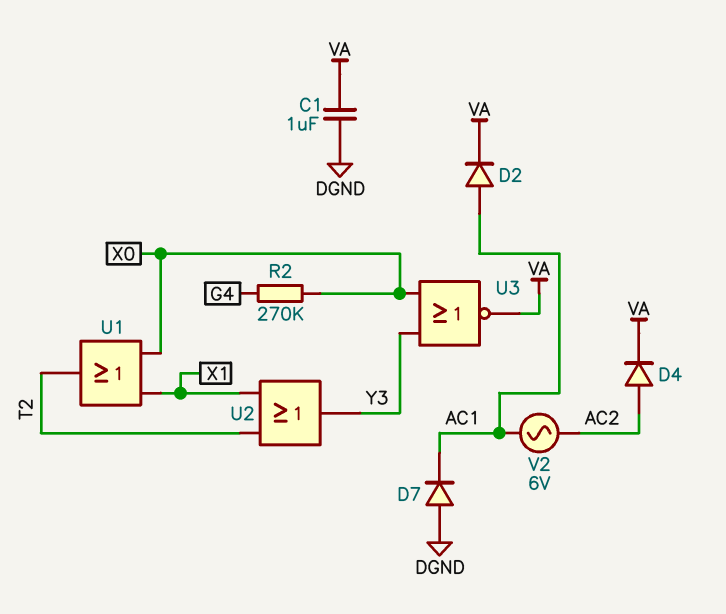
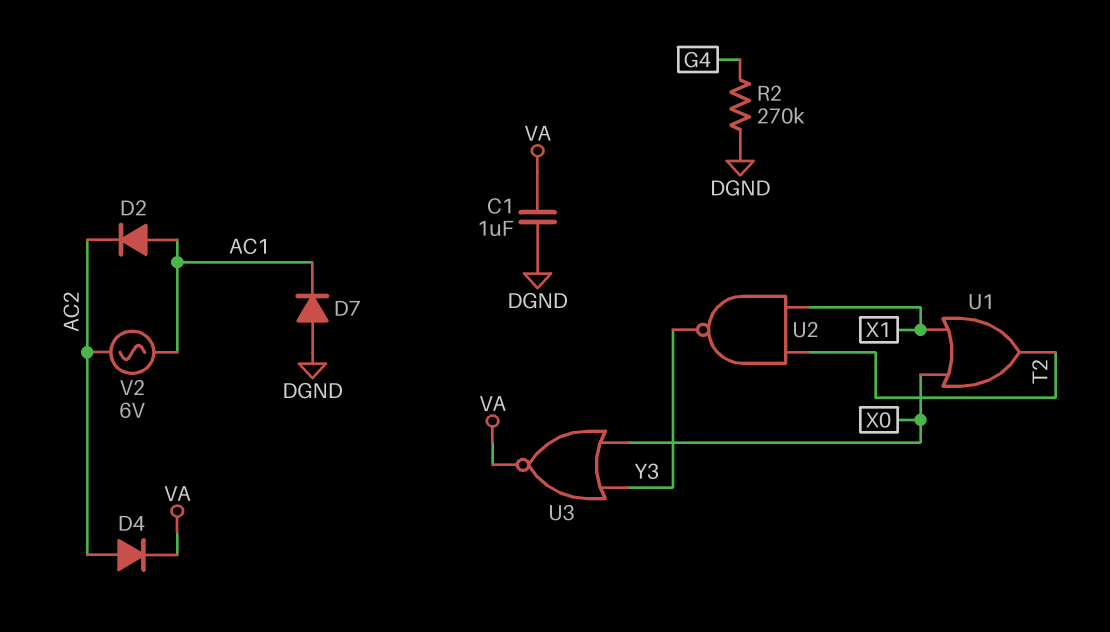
D2: diode (A AC1, K VA) -> diode (A AC1, K AC2)
R2: 270k (G4, X0) -> 270k (DGND, G4)
U2: OR (in T2, in X1, out Y3) -> NAND (in T2, in X1, out Y3)

